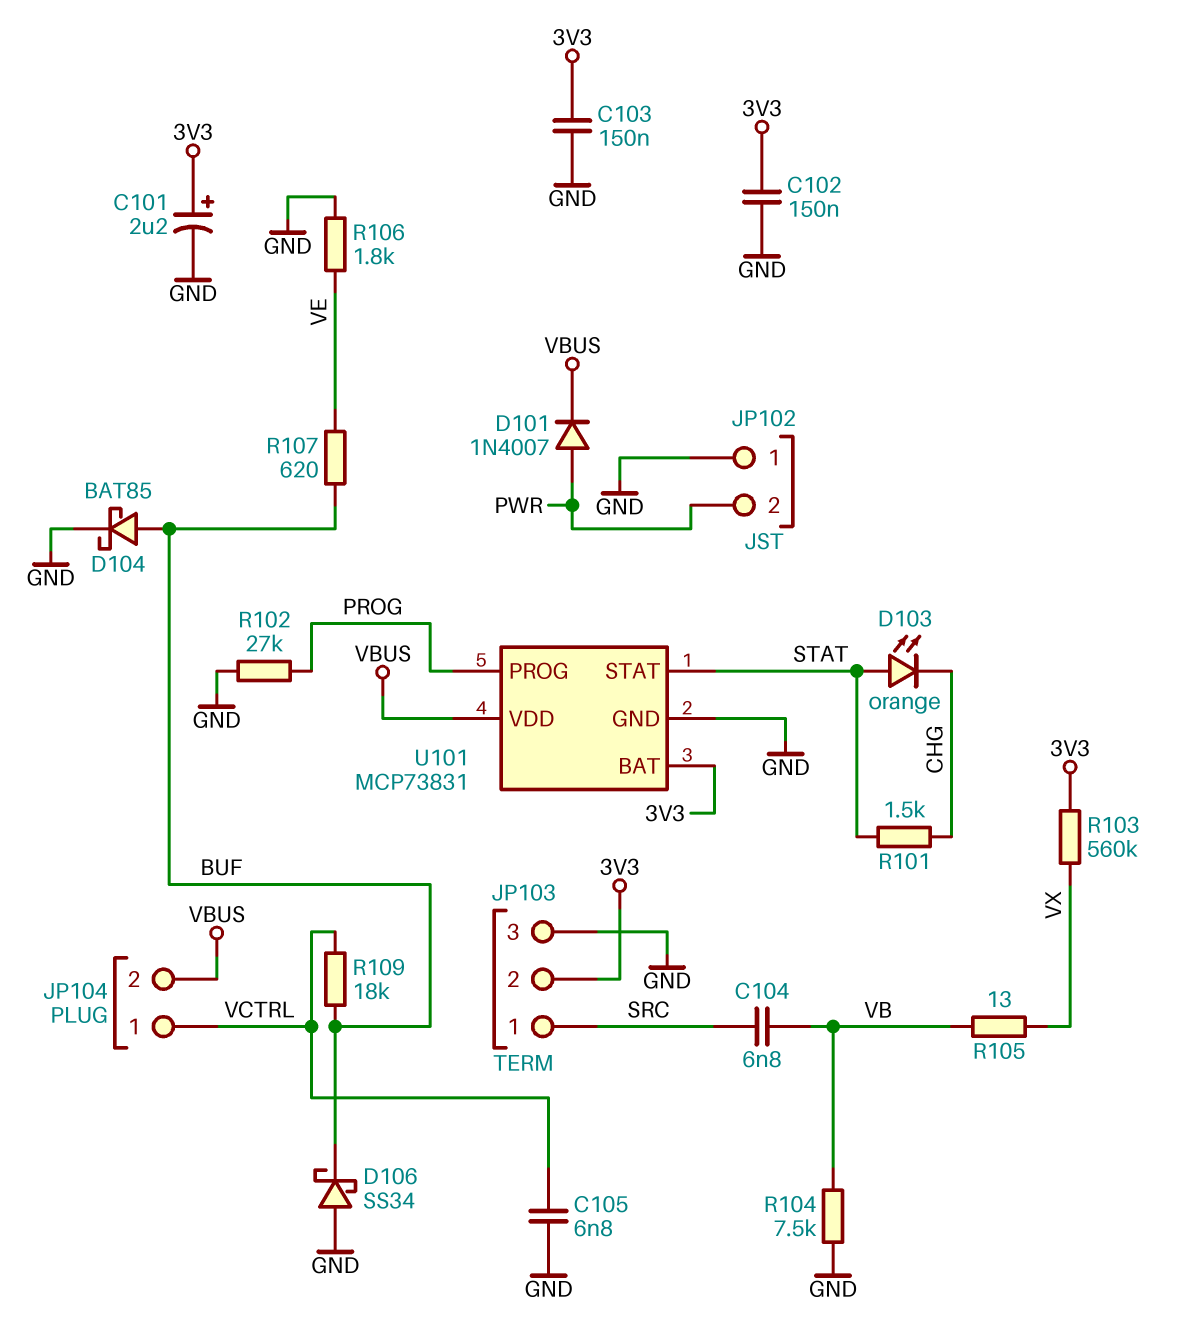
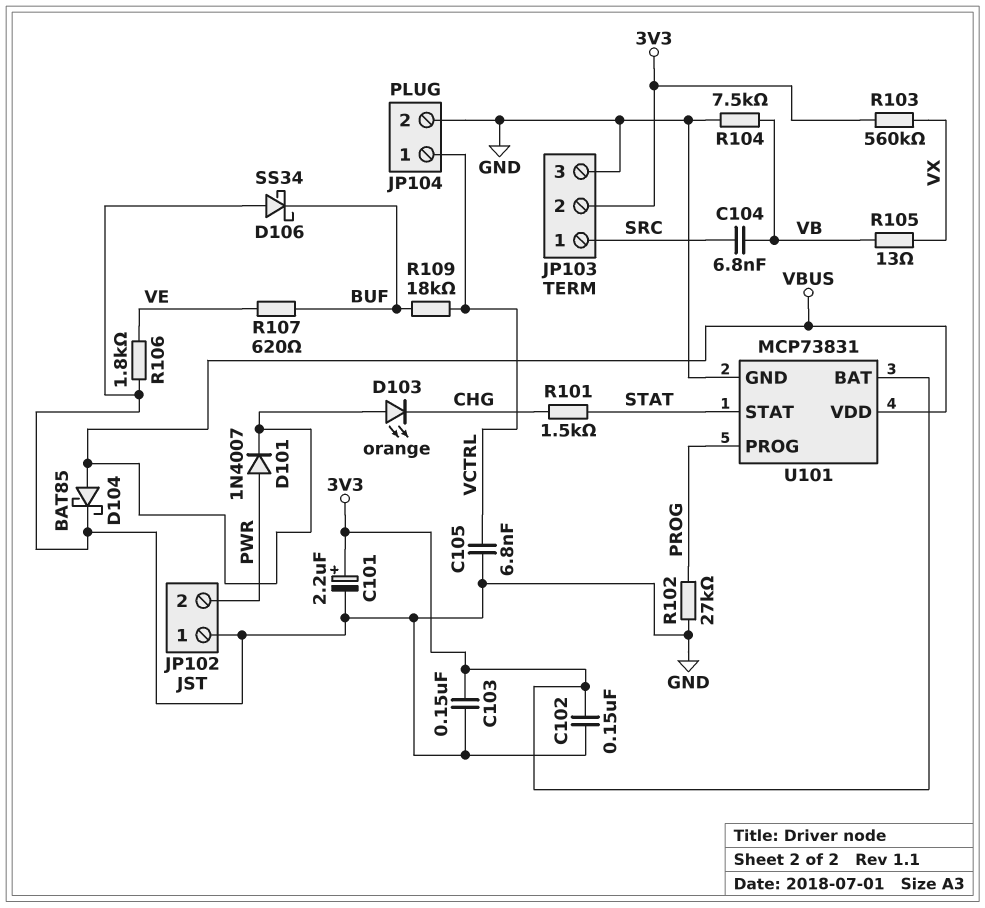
D103: LED orange (A STAT, K CHG) -> LED orange (A VBUS, K CHG)
D104: schottky BAT85 (A BUF, K GND) -> schottky BAT85 (A VBUS, K GND)
JP104 pin 2: VBUS -> GND

